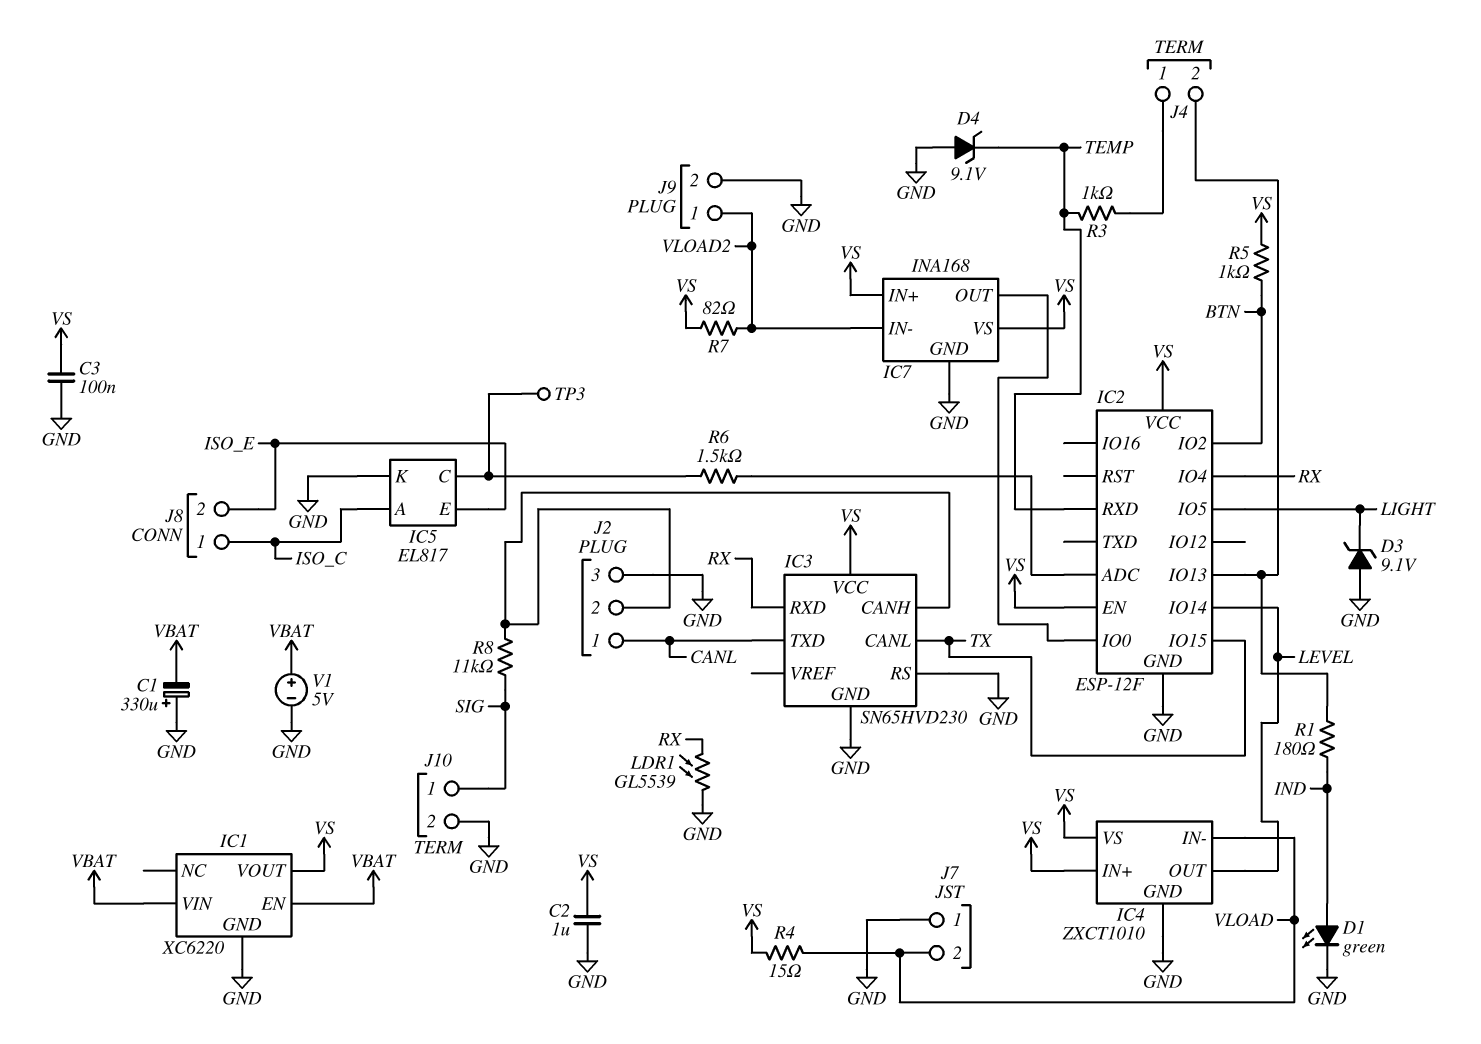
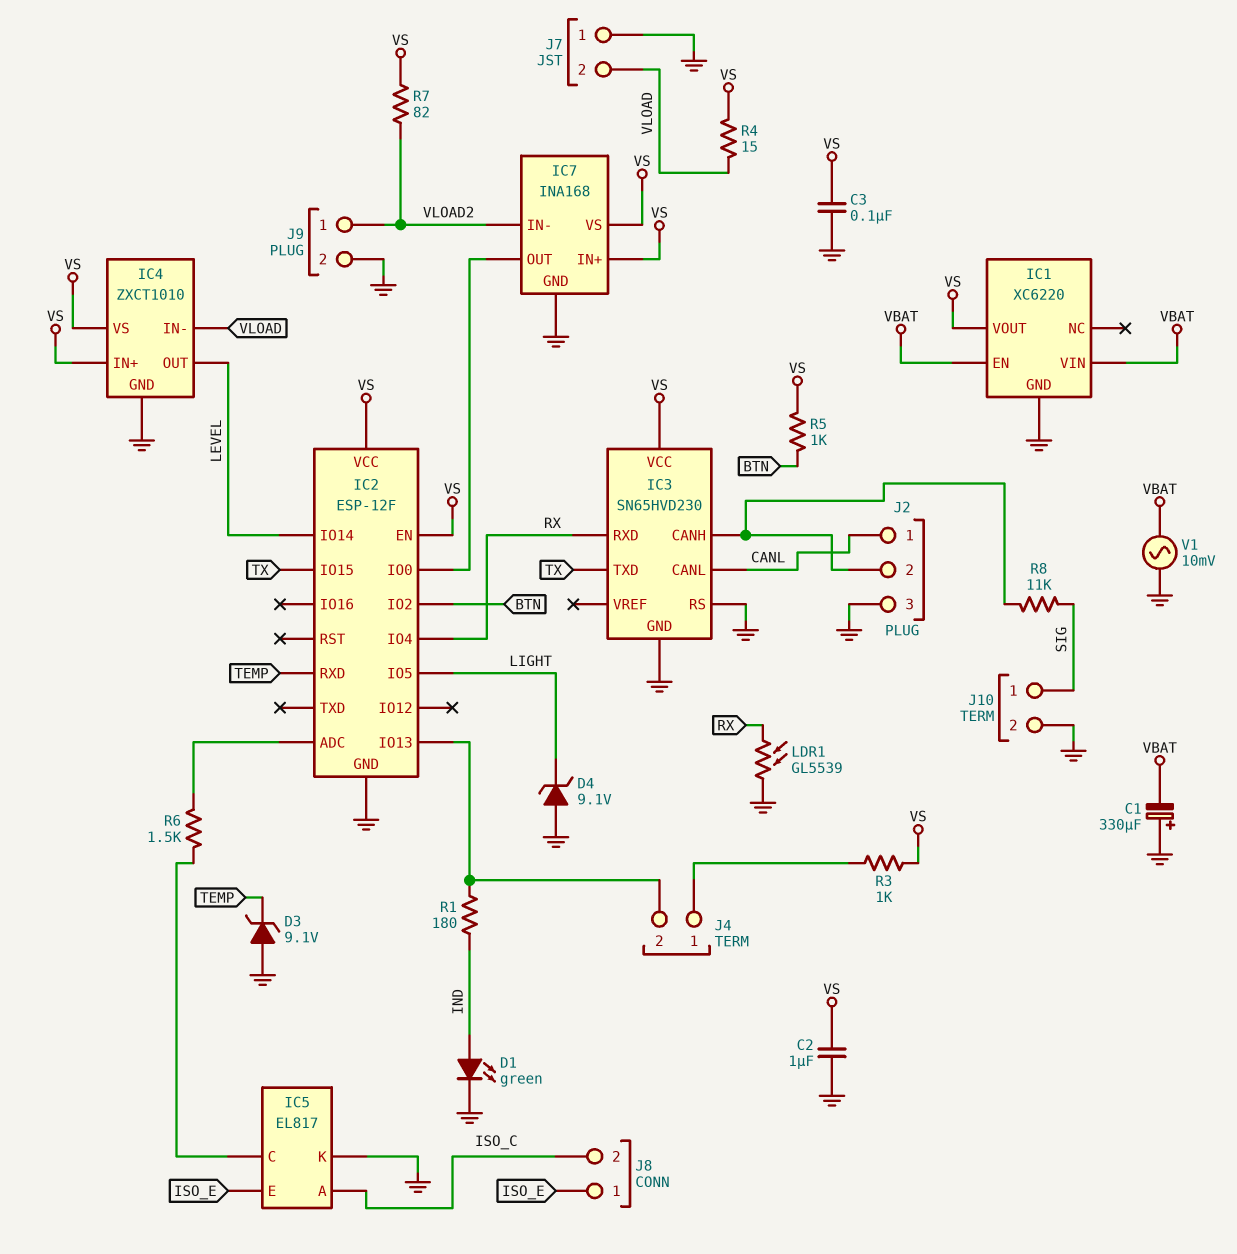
D3: zener 9.1V (A GND, K LIGHT) -> zener 9.1V (A GND, K TEMP)
D4: zener 9.1V (A GND, K TEMP) -> zener 9.1V (A GND, K LIGHT)
IC3 pin CANL: TX -> CANL
IC3 pin TXD: CANL -> TX
J8 pin 1: ISO_C -> ISO_E
J8 pin 2: ISO_E -> ISO_C
R3: 1k (J4/1, TEMP) -> 1k (J4/1, VS)
TP3: test point (IC5/C) -> none
V1: 5V (plus VBAT, minus GND) -> AC 10mV (GND, VBAT)

